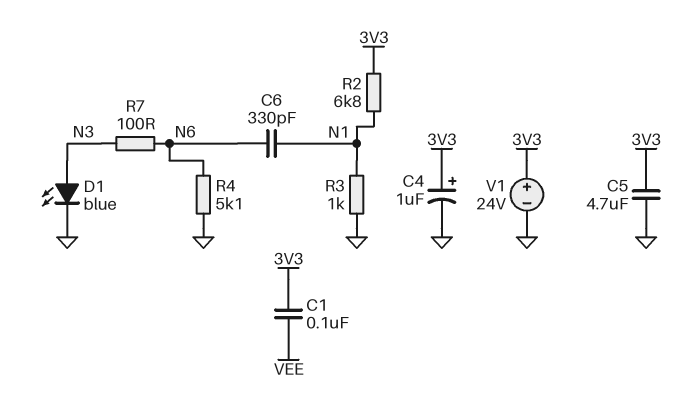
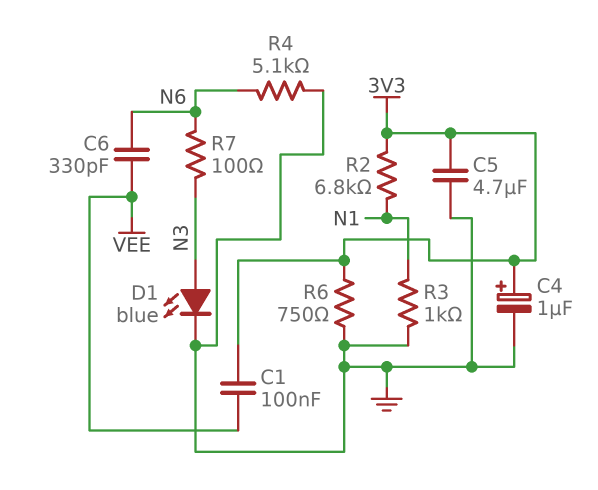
C6: 330pF (N1, N6) -> 330pF (N6, VEE)
R6: none -> 750 (3V3, GND)
V1: 24V (plus 3V3, minus GND) -> none

